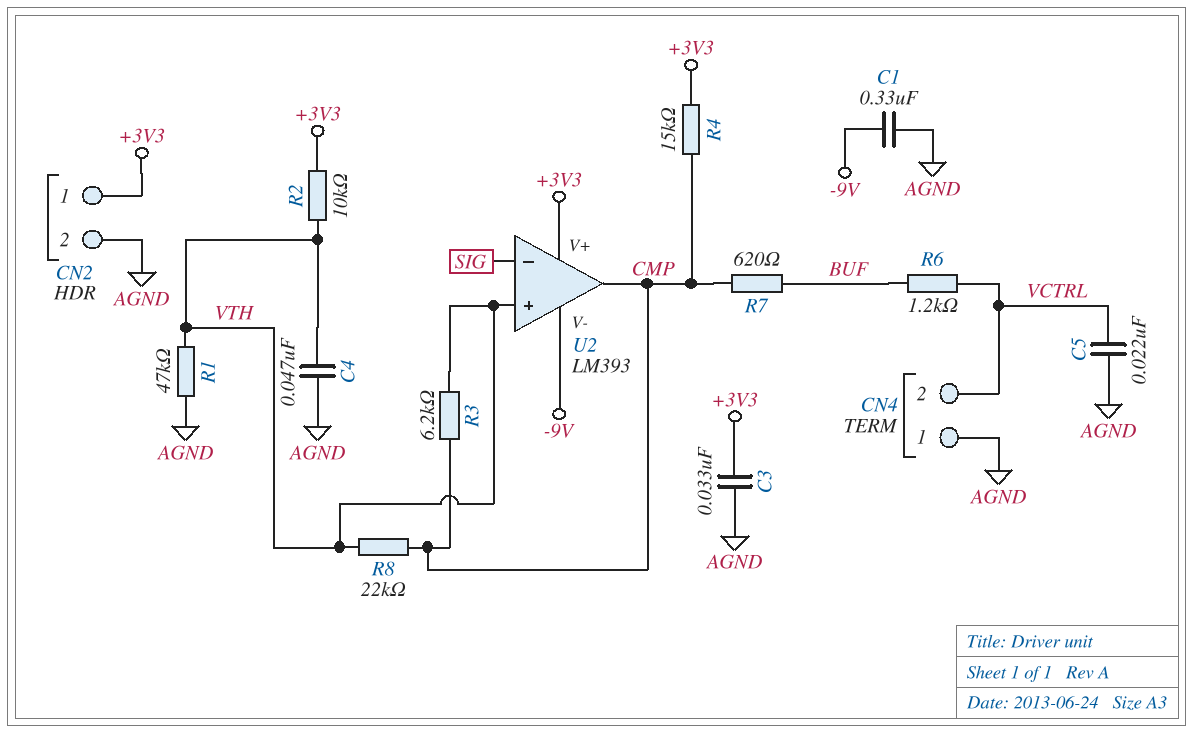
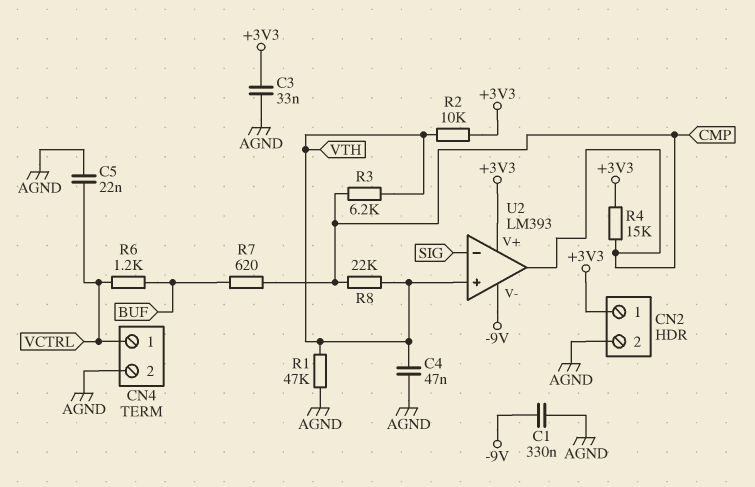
CN4 pin 1: AGND -> VCTRL
CN4 pin 2: VCTRL -> AGND

